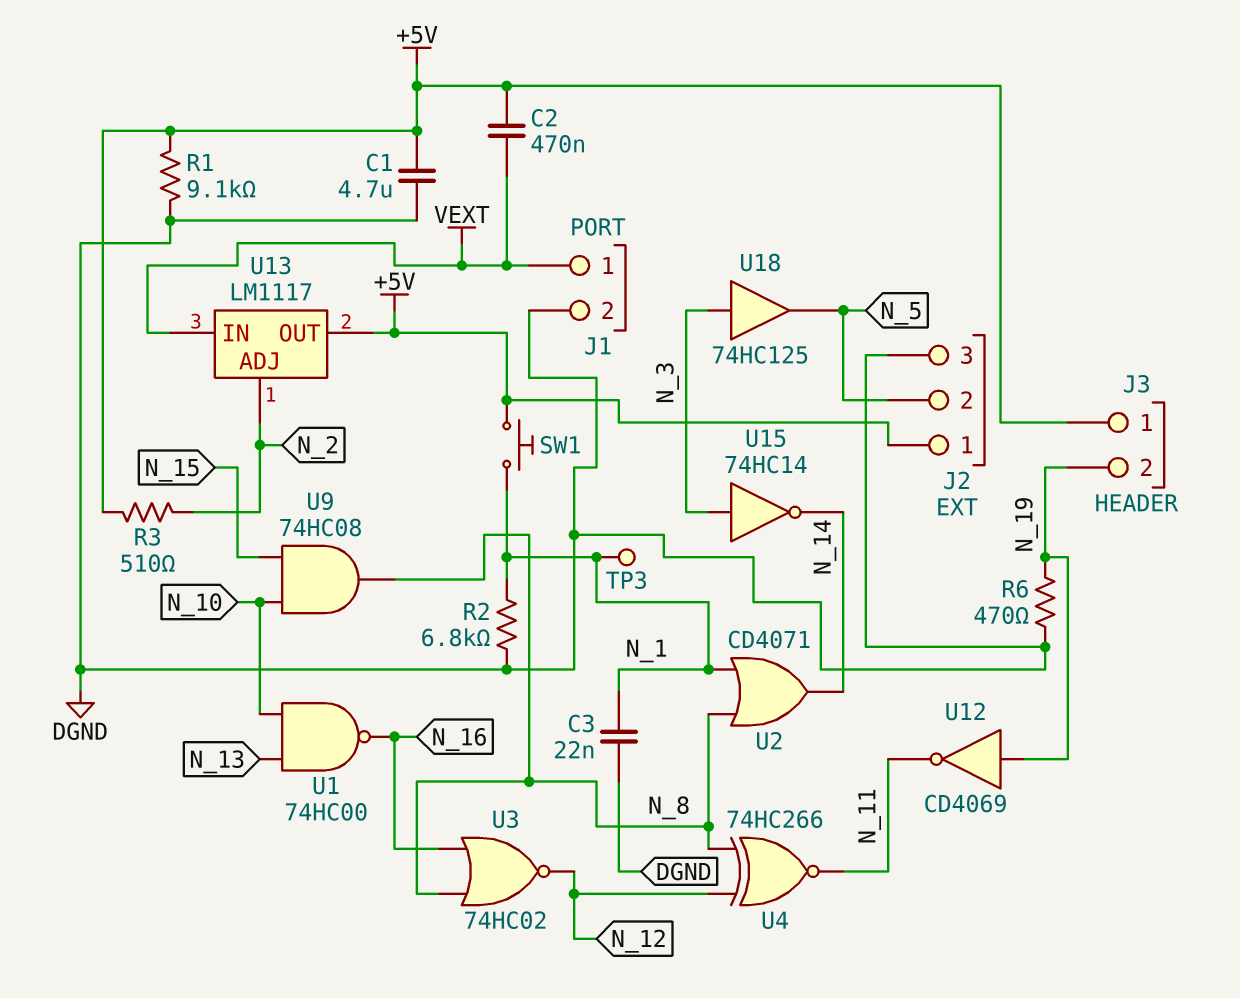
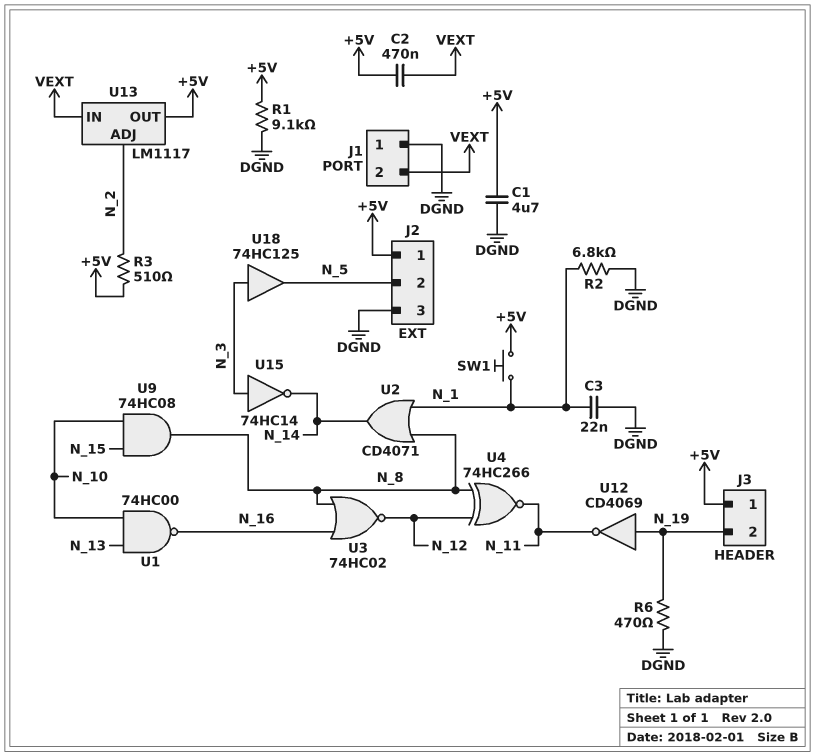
J1 pin 1: VEXT -> DGND
J1 pin 2: DGND -> VEXT
TP3: test point (N_1) -> none

